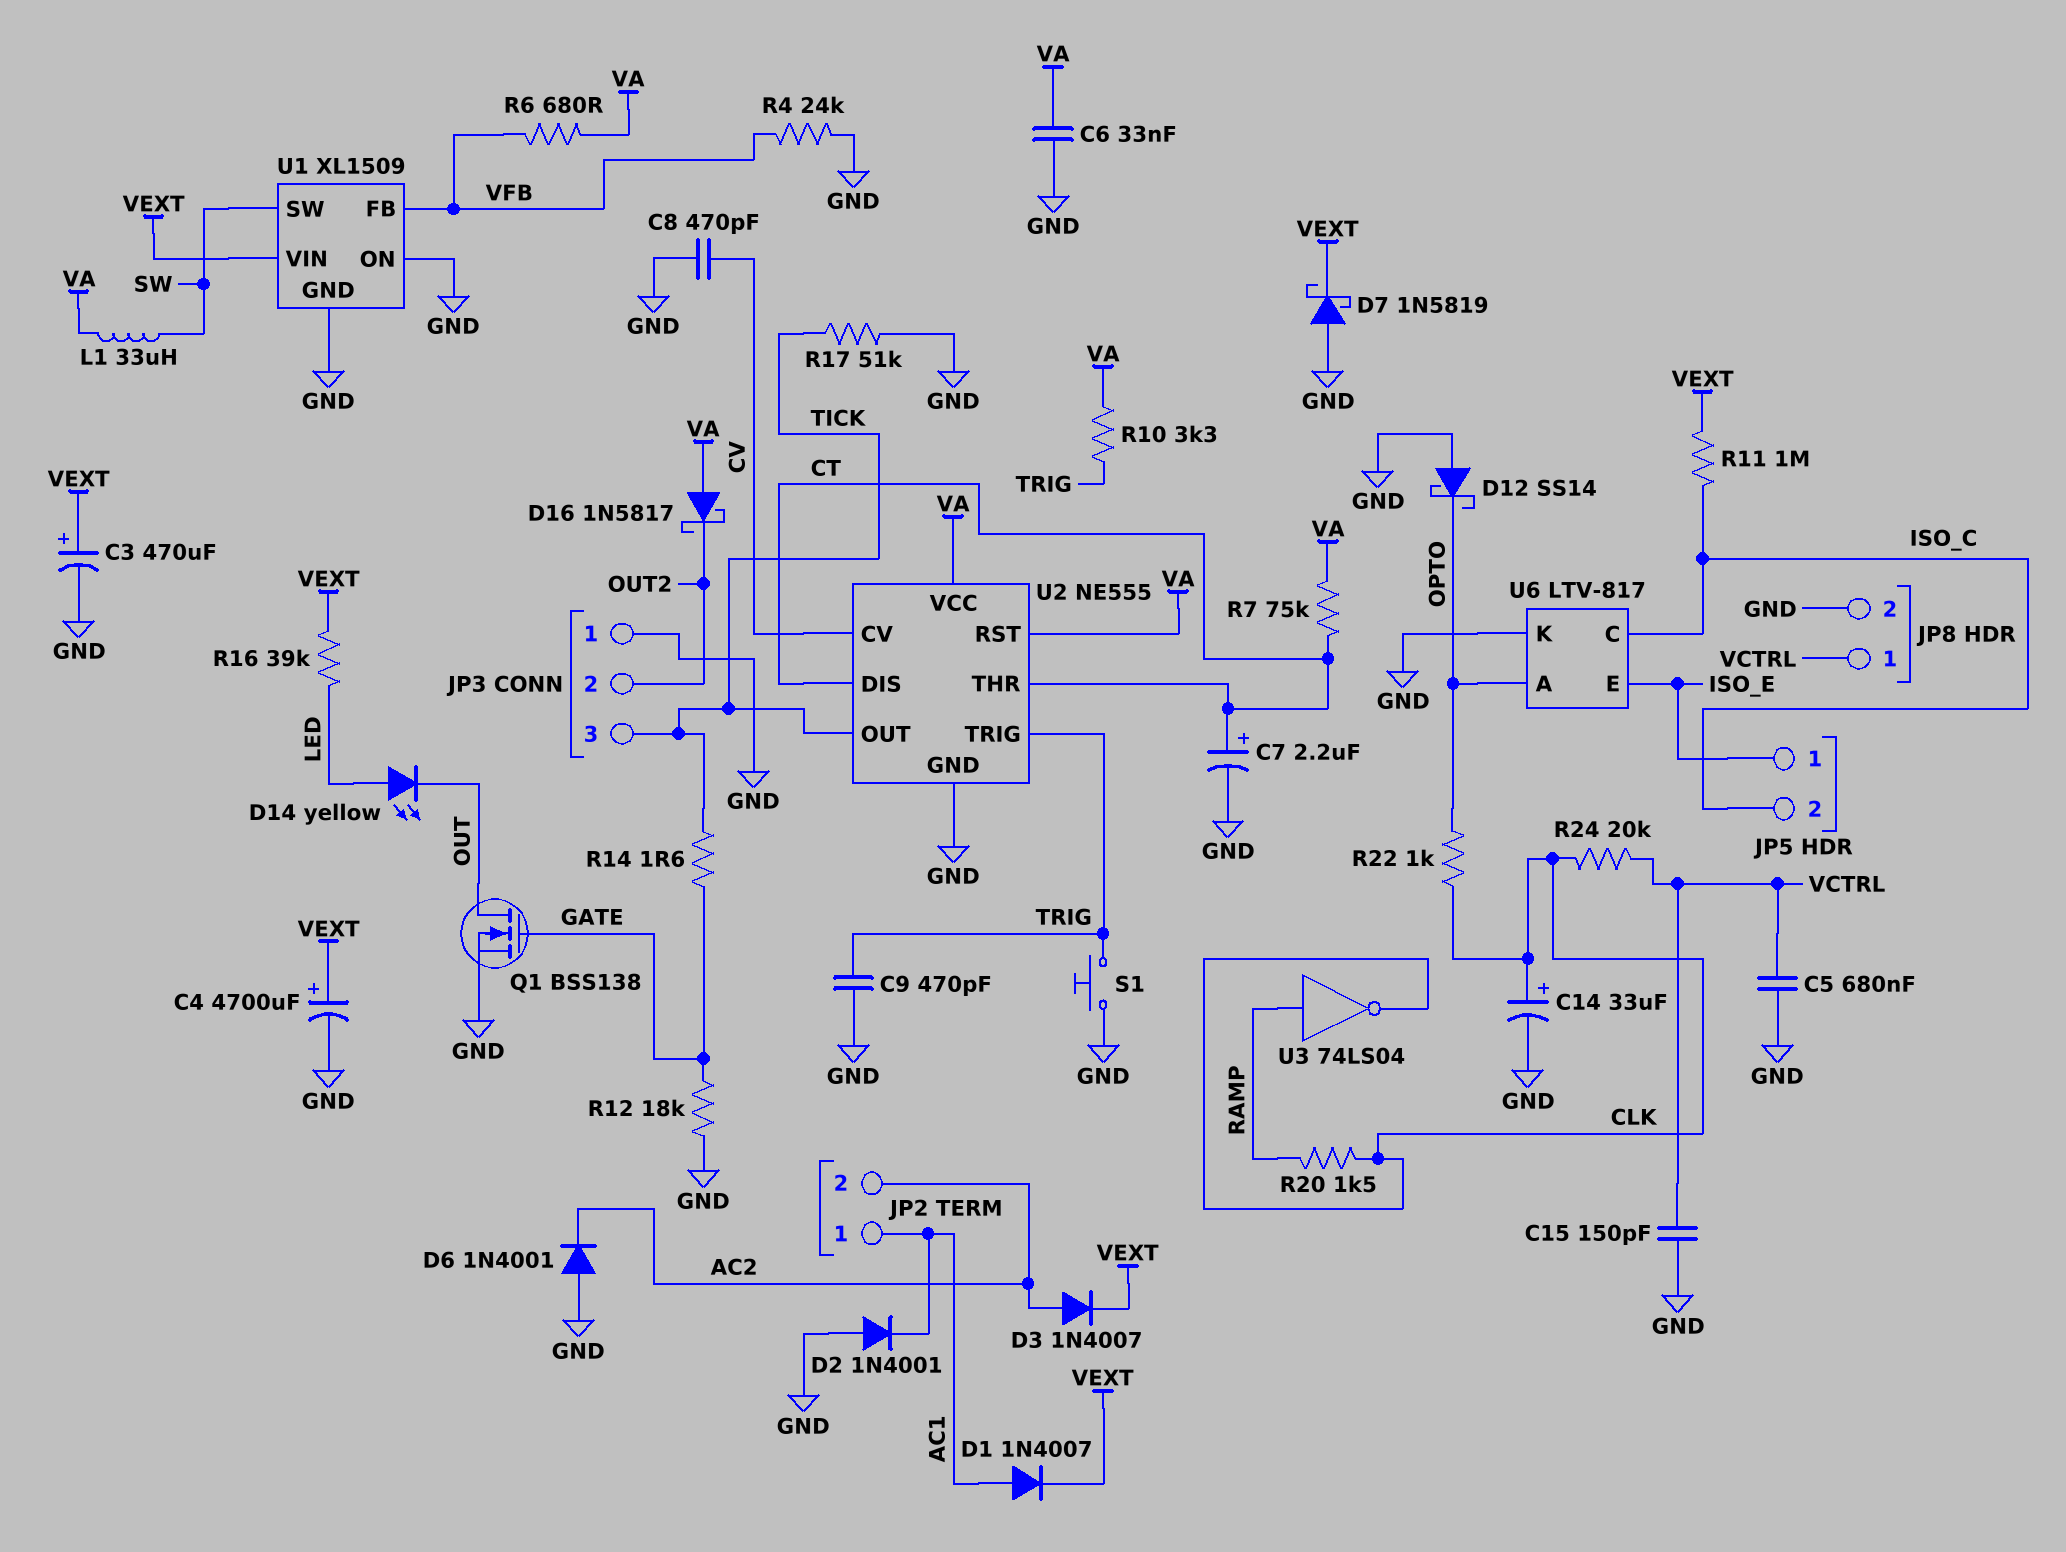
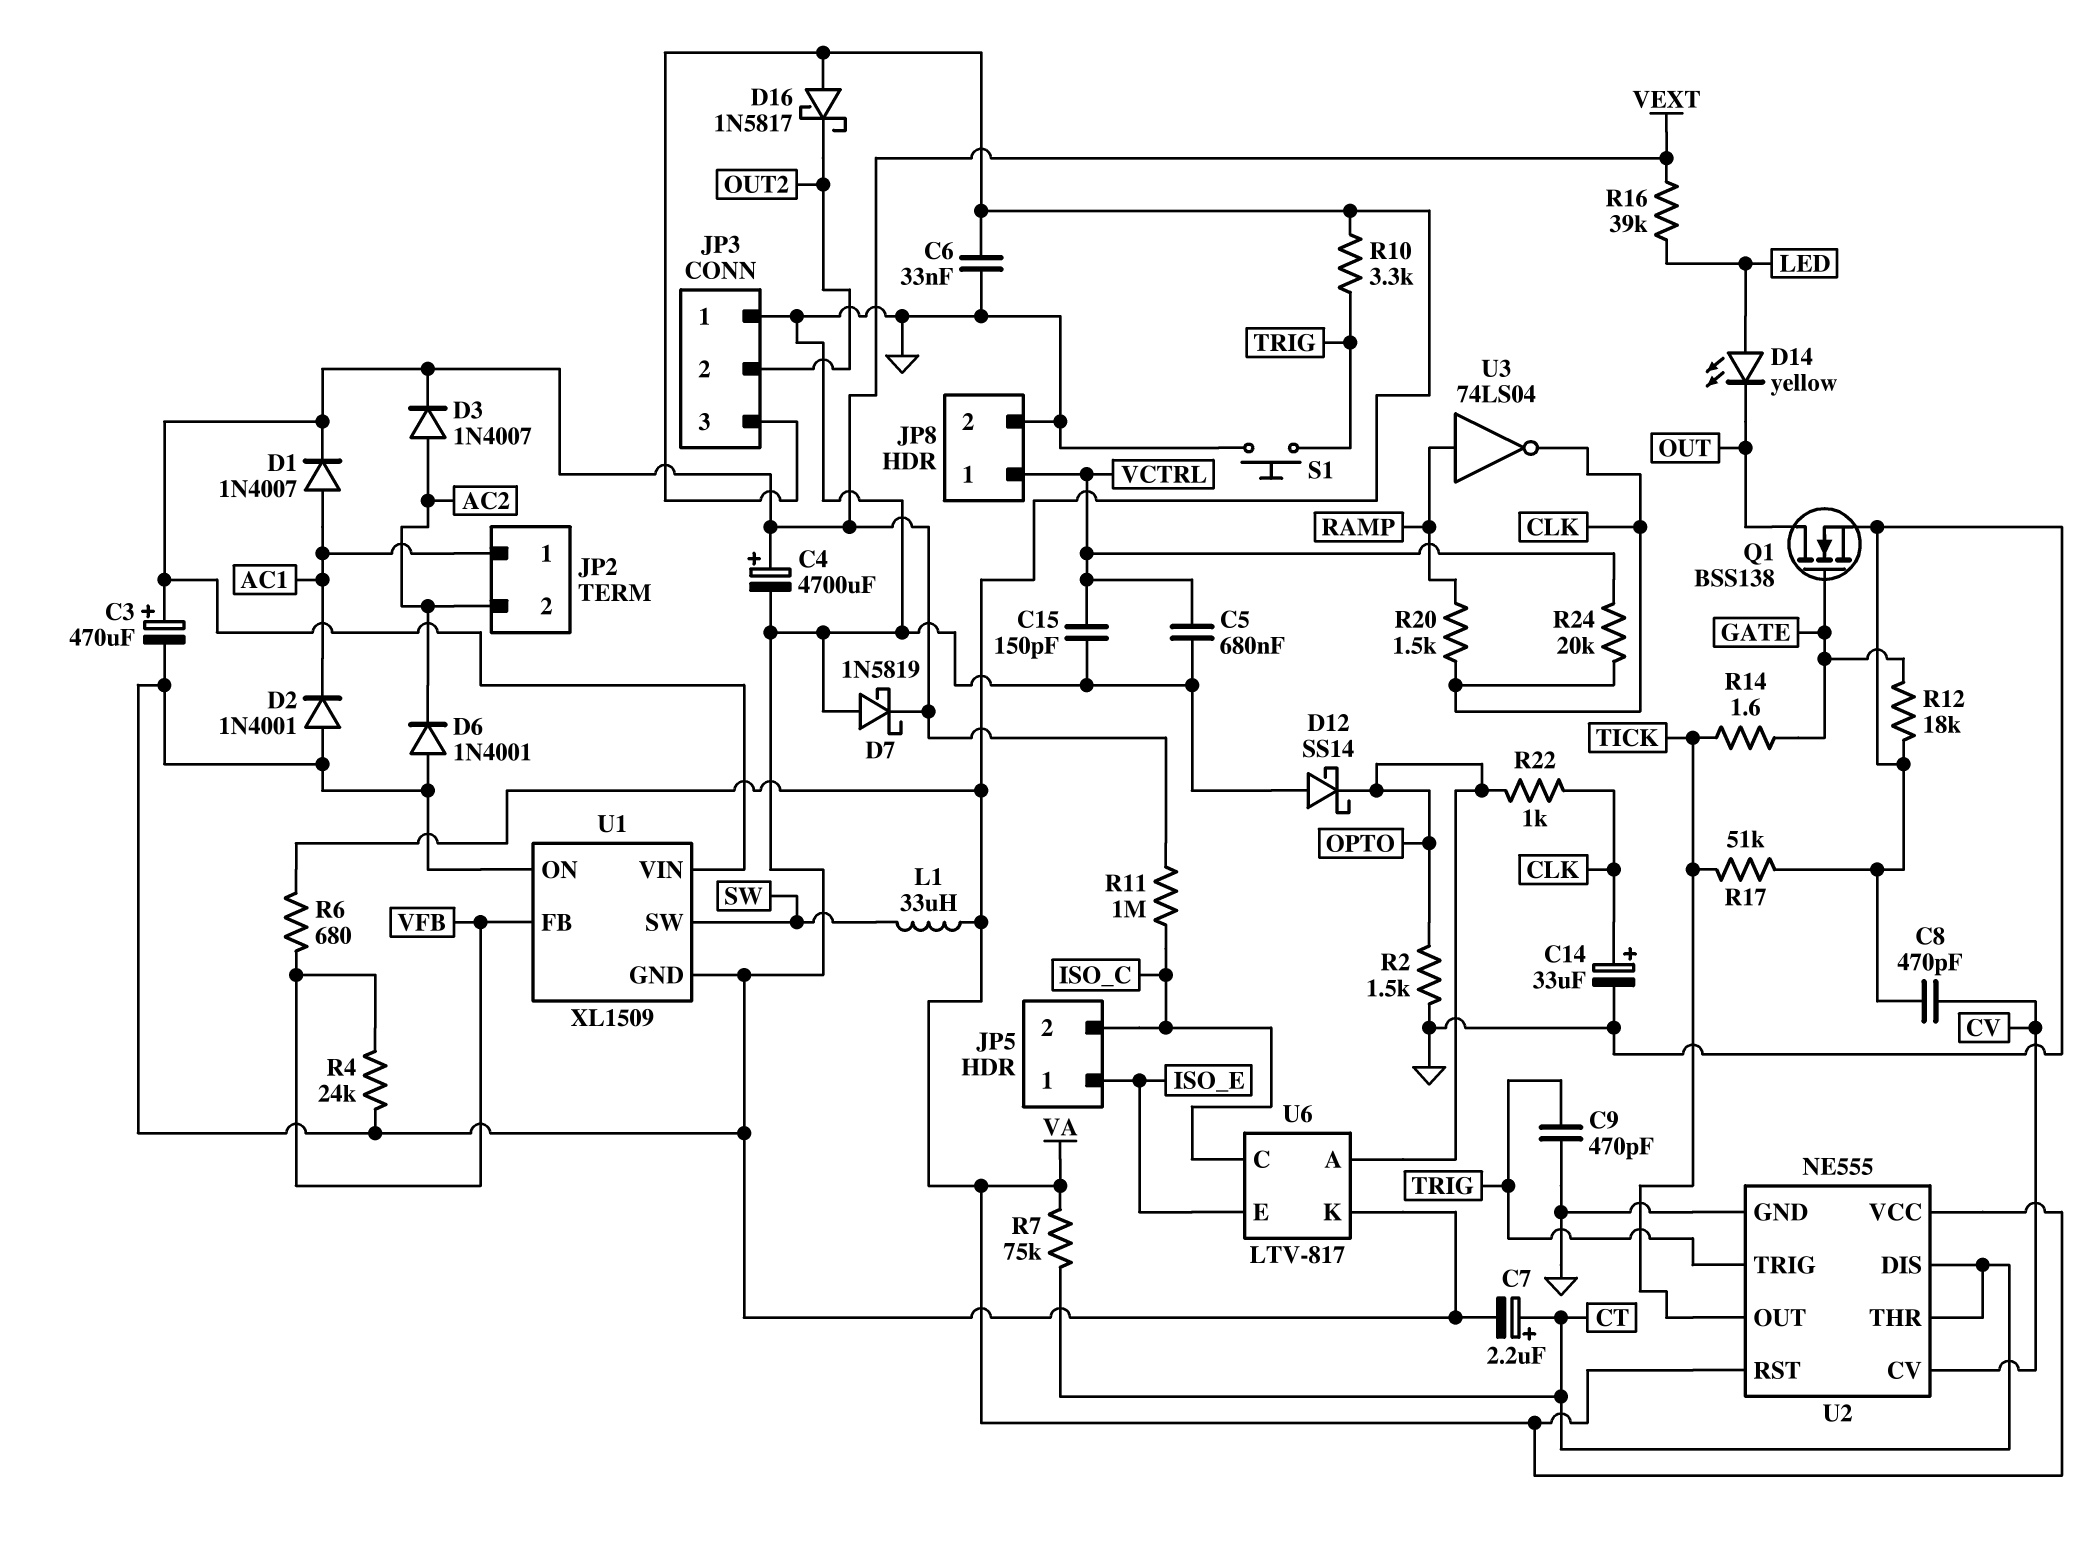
JP3 pin 3: TICK -> VA
R2: none -> 1.5k (GND, OPTO)

